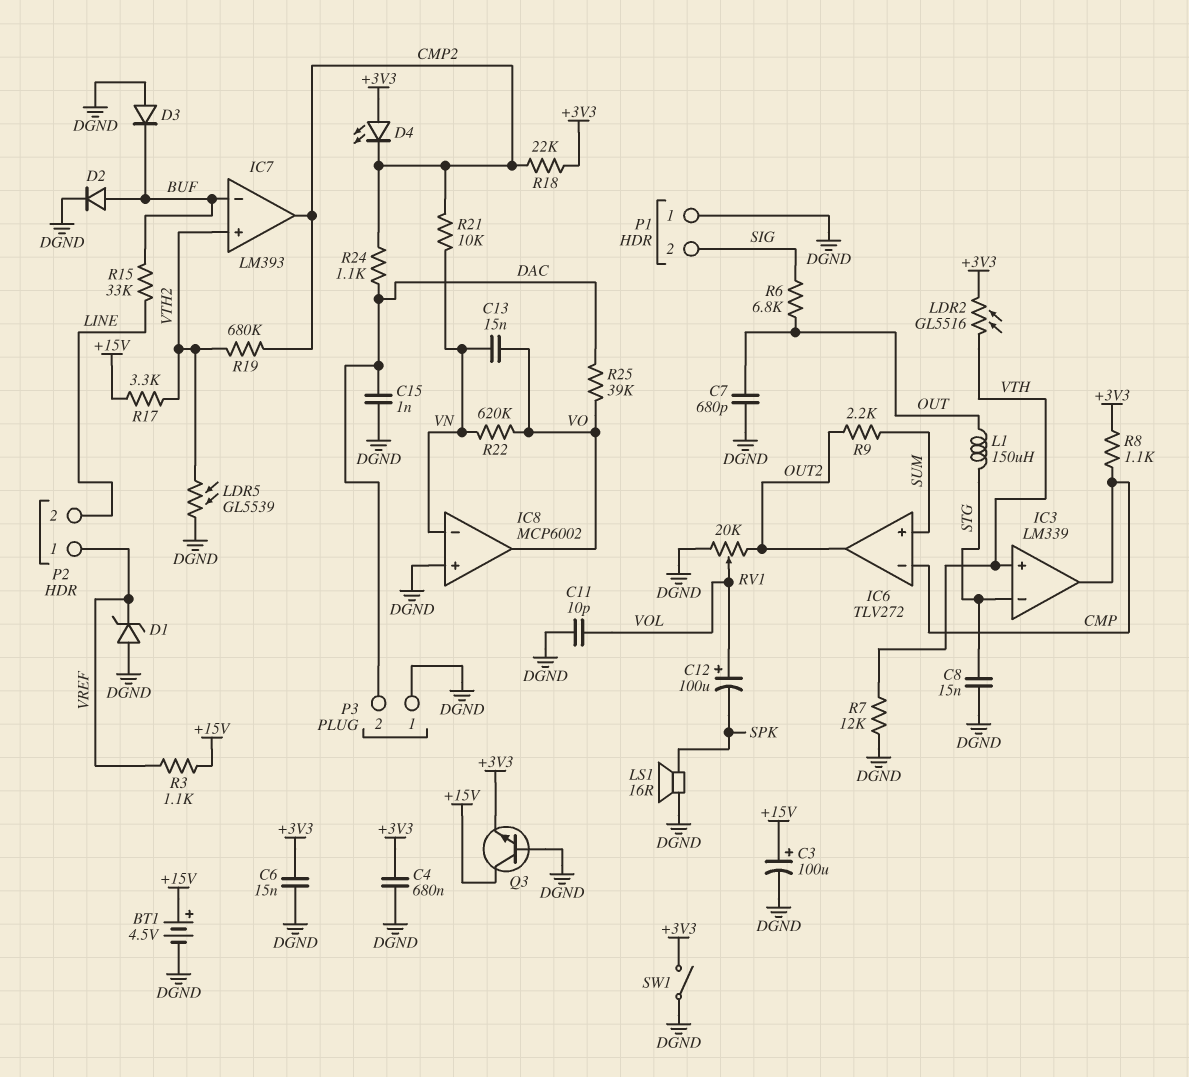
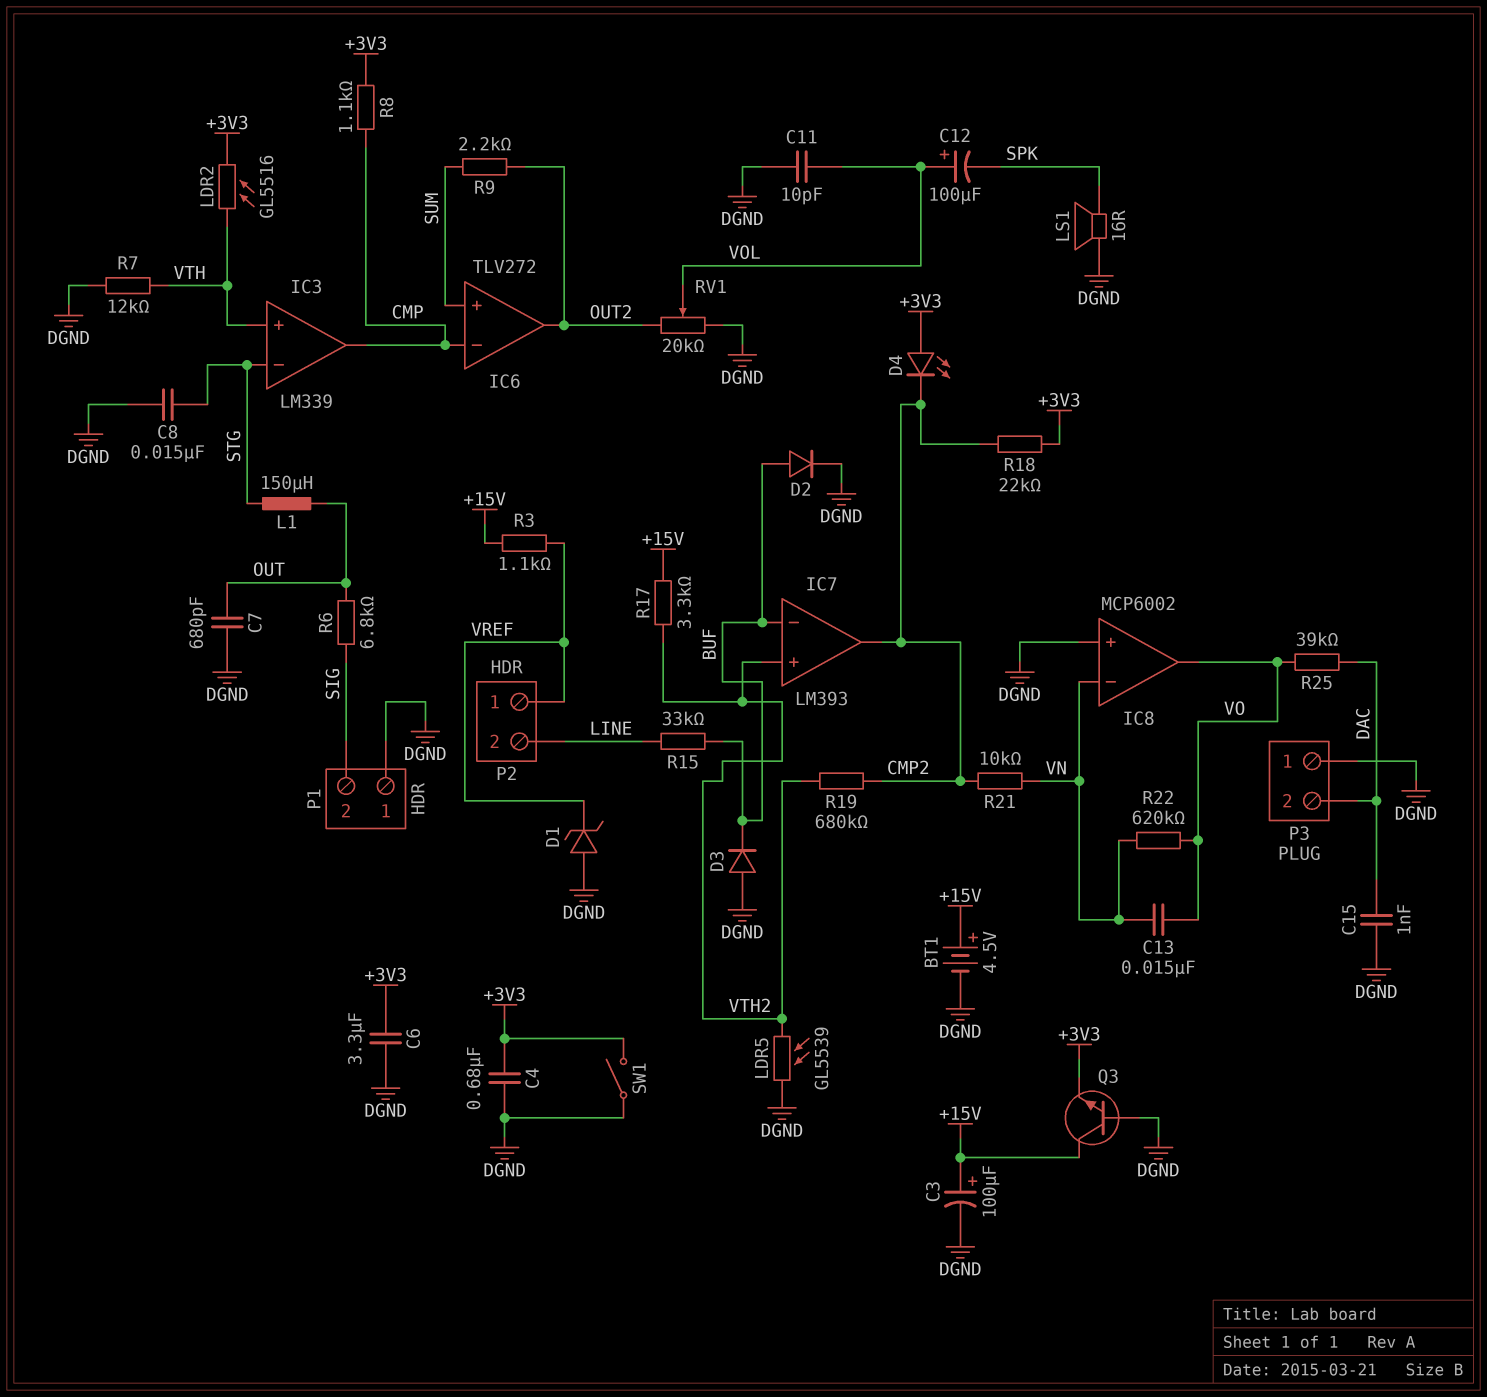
C6: 15nF (+3V3, DGND) -> 3.3uF (+3V3, DGND)
R24: 1.1k (CMP2, DAC) -> none

